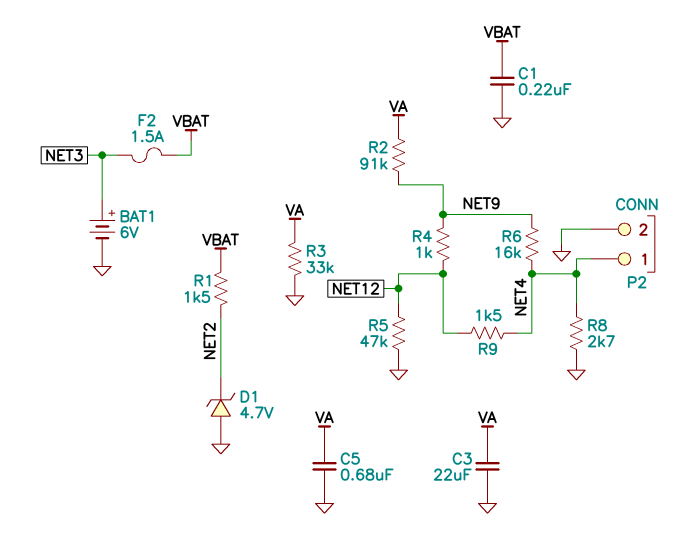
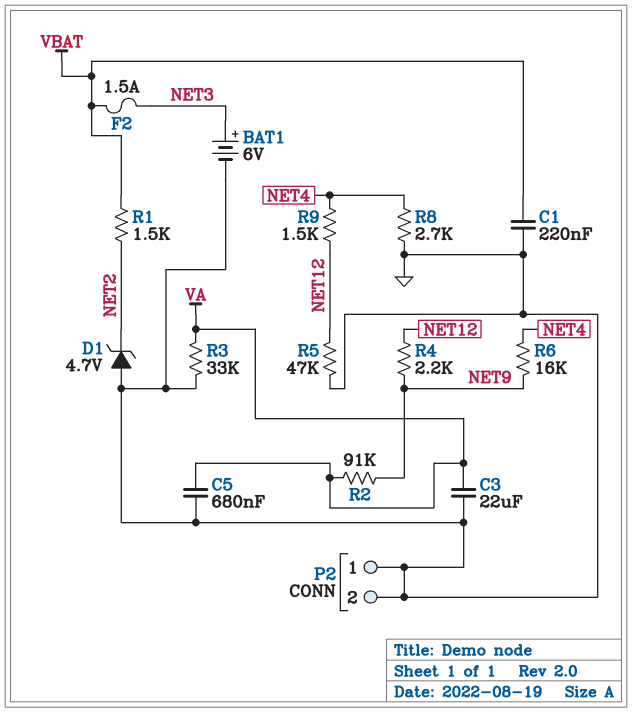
P2 pin 1: NET4 -> GND
R4: 1k (NET9, NET12) -> 2.2k (NET9, NET12)

